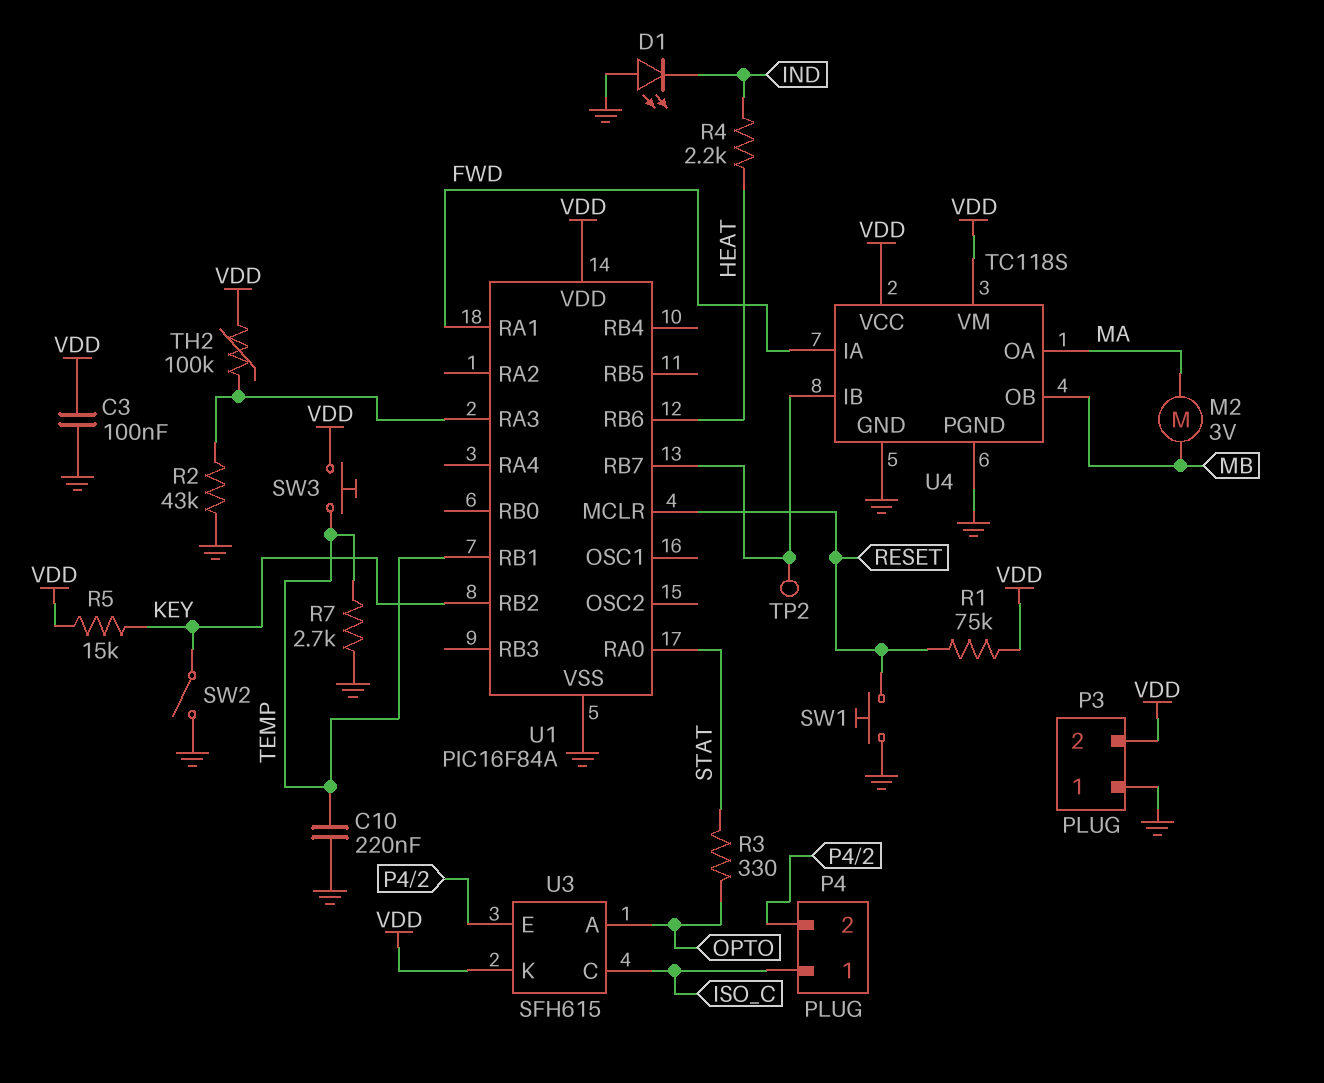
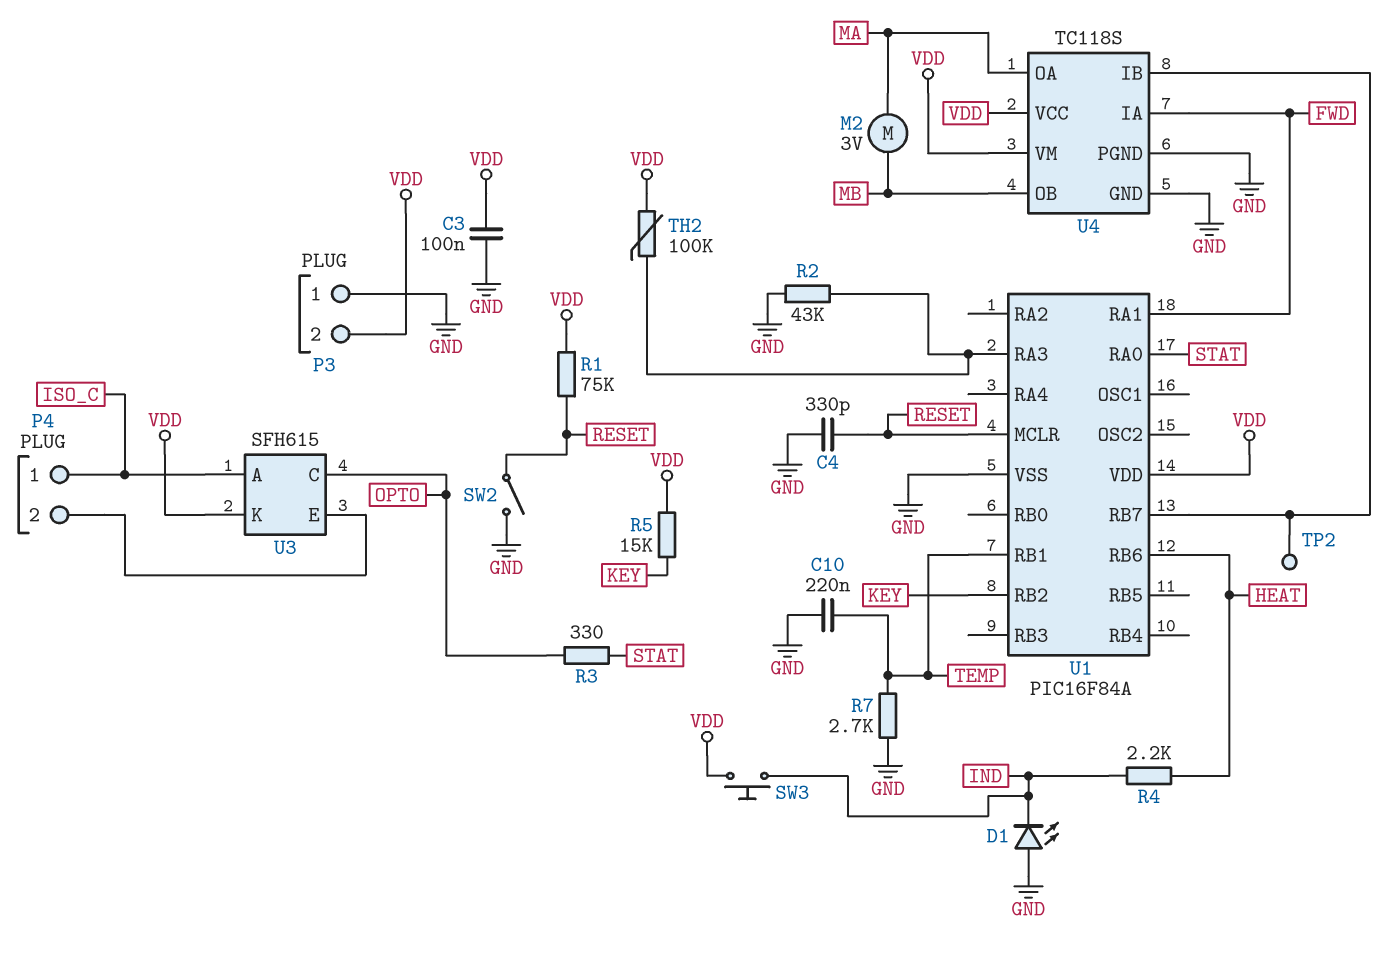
C4: none -> 330pF (GND, RESET)
SW1: button (GND, RESET) -> none
SW2: switch (GND, KEY) -> switch (GND, RESET)
SW3: button (TEMP, VDD) -> button (IND, VDD)
U3 pin A: OPTO -> ISO_C
U3 pin C: ISO_C -> OPTO

